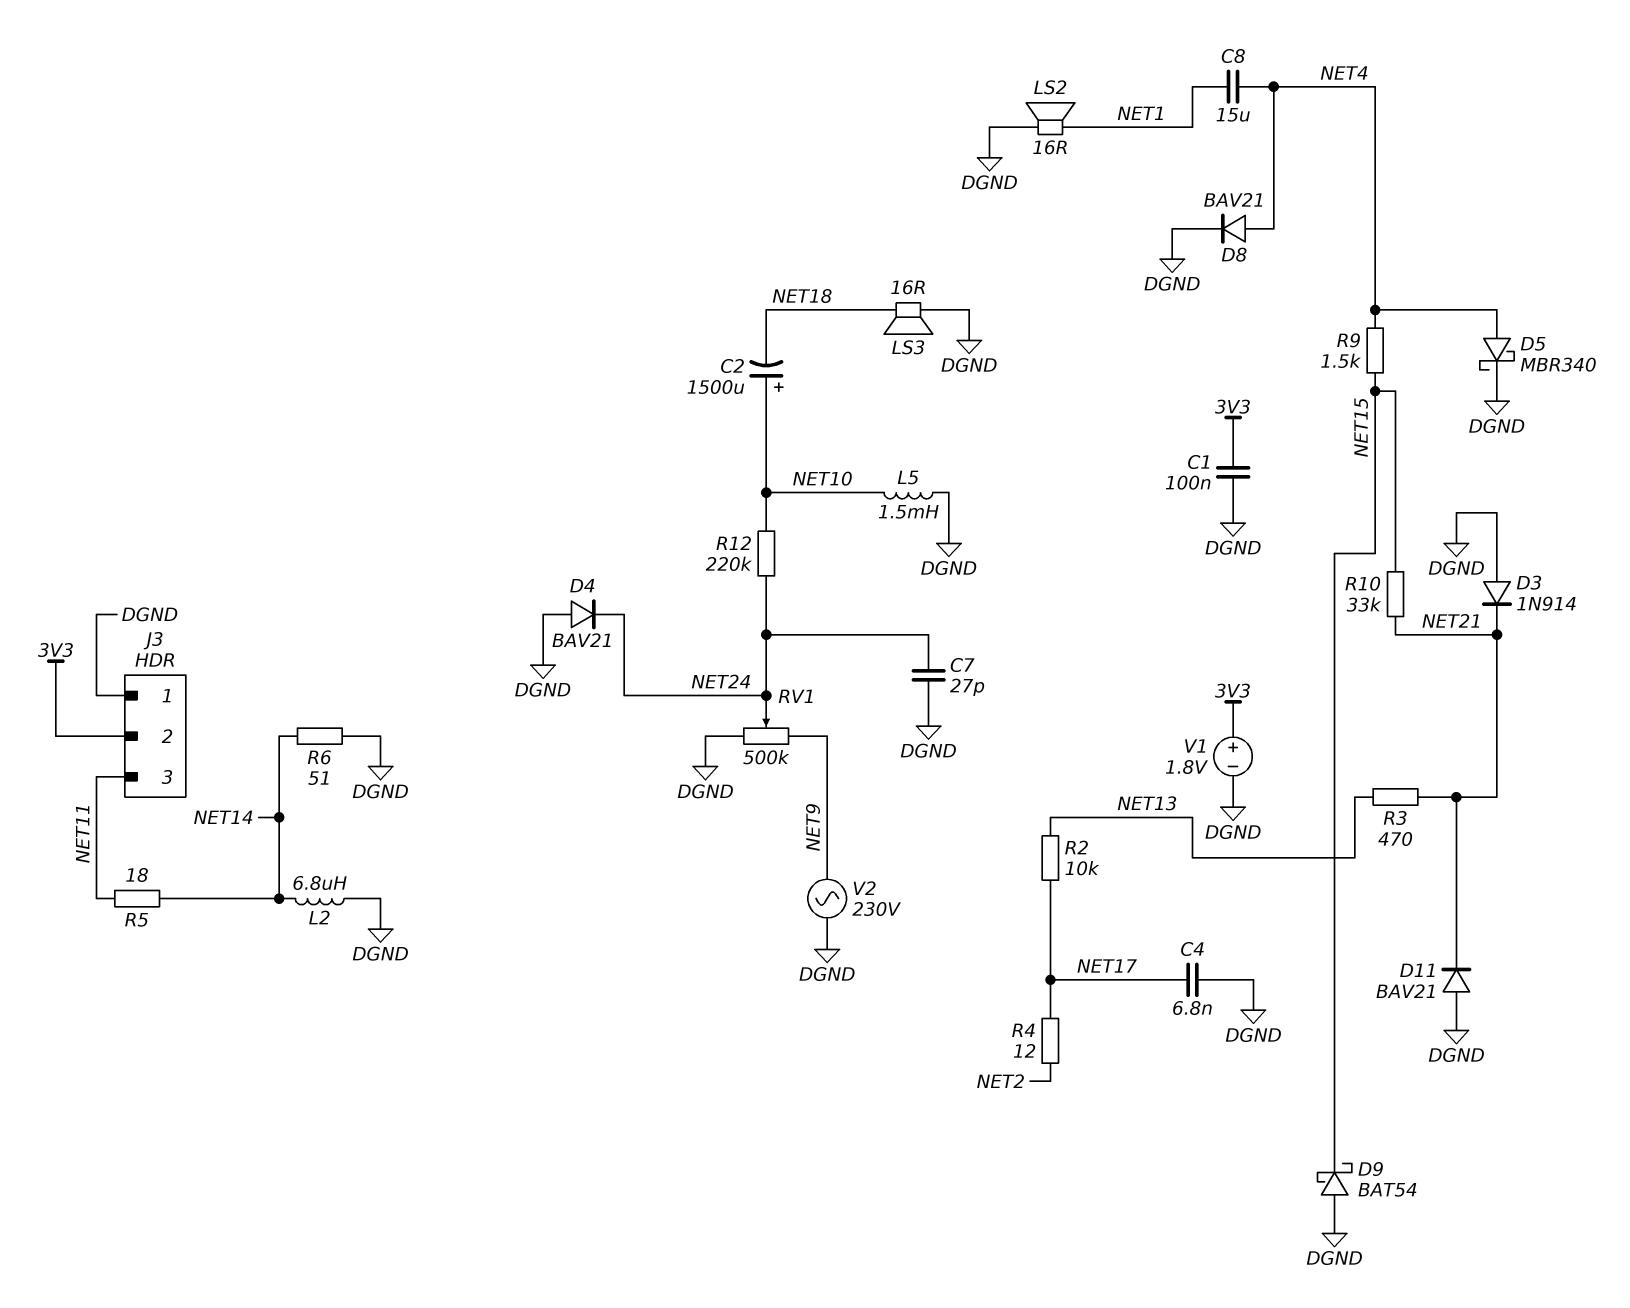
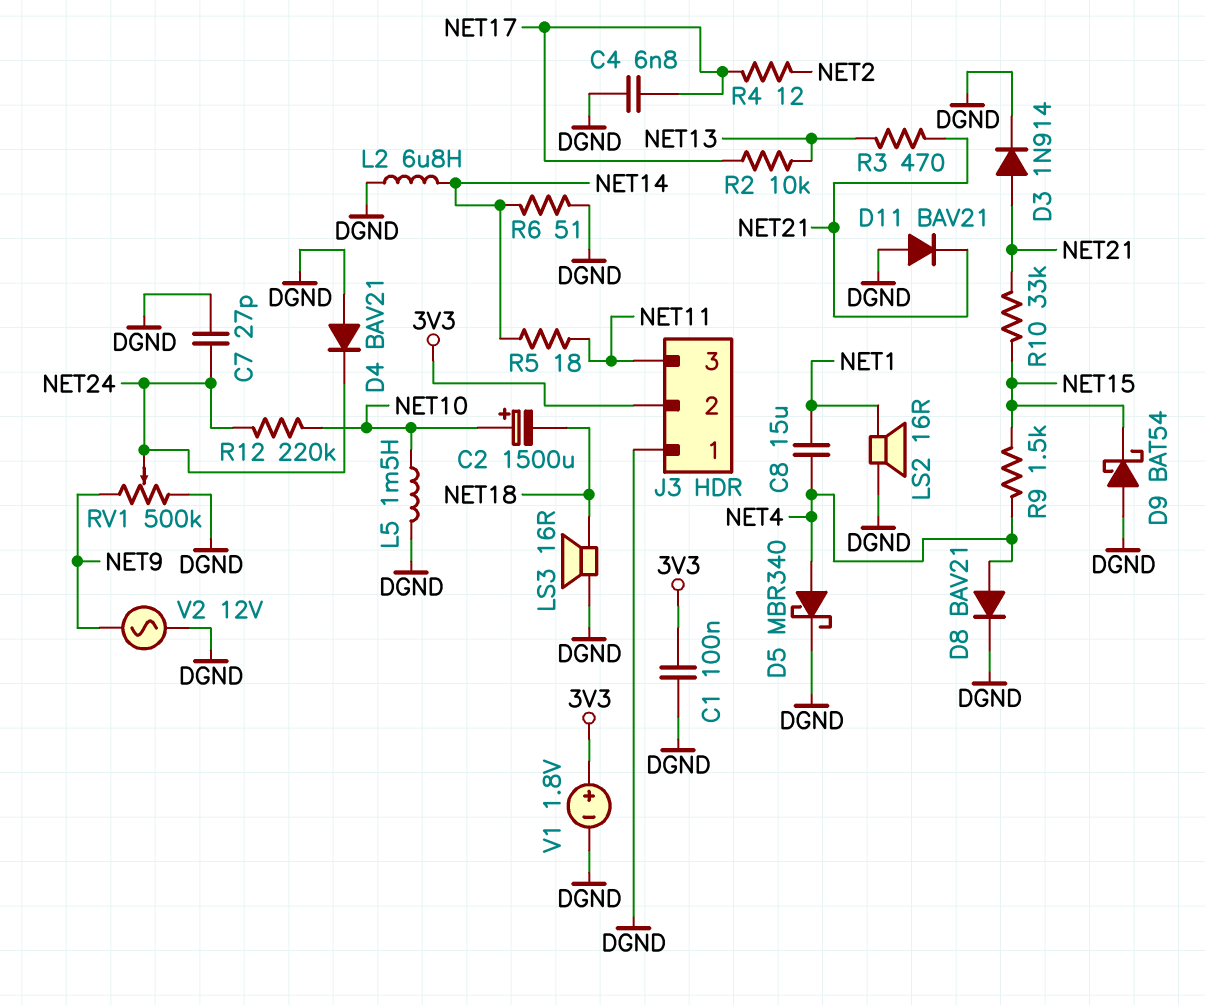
D3: diode 1N914 (A DGND, K NET21) -> diode 1N914 (A NET21, K DGND)
V2: AC 230V (DGND, NET9) -> AC 12V (DGND, NET9)

